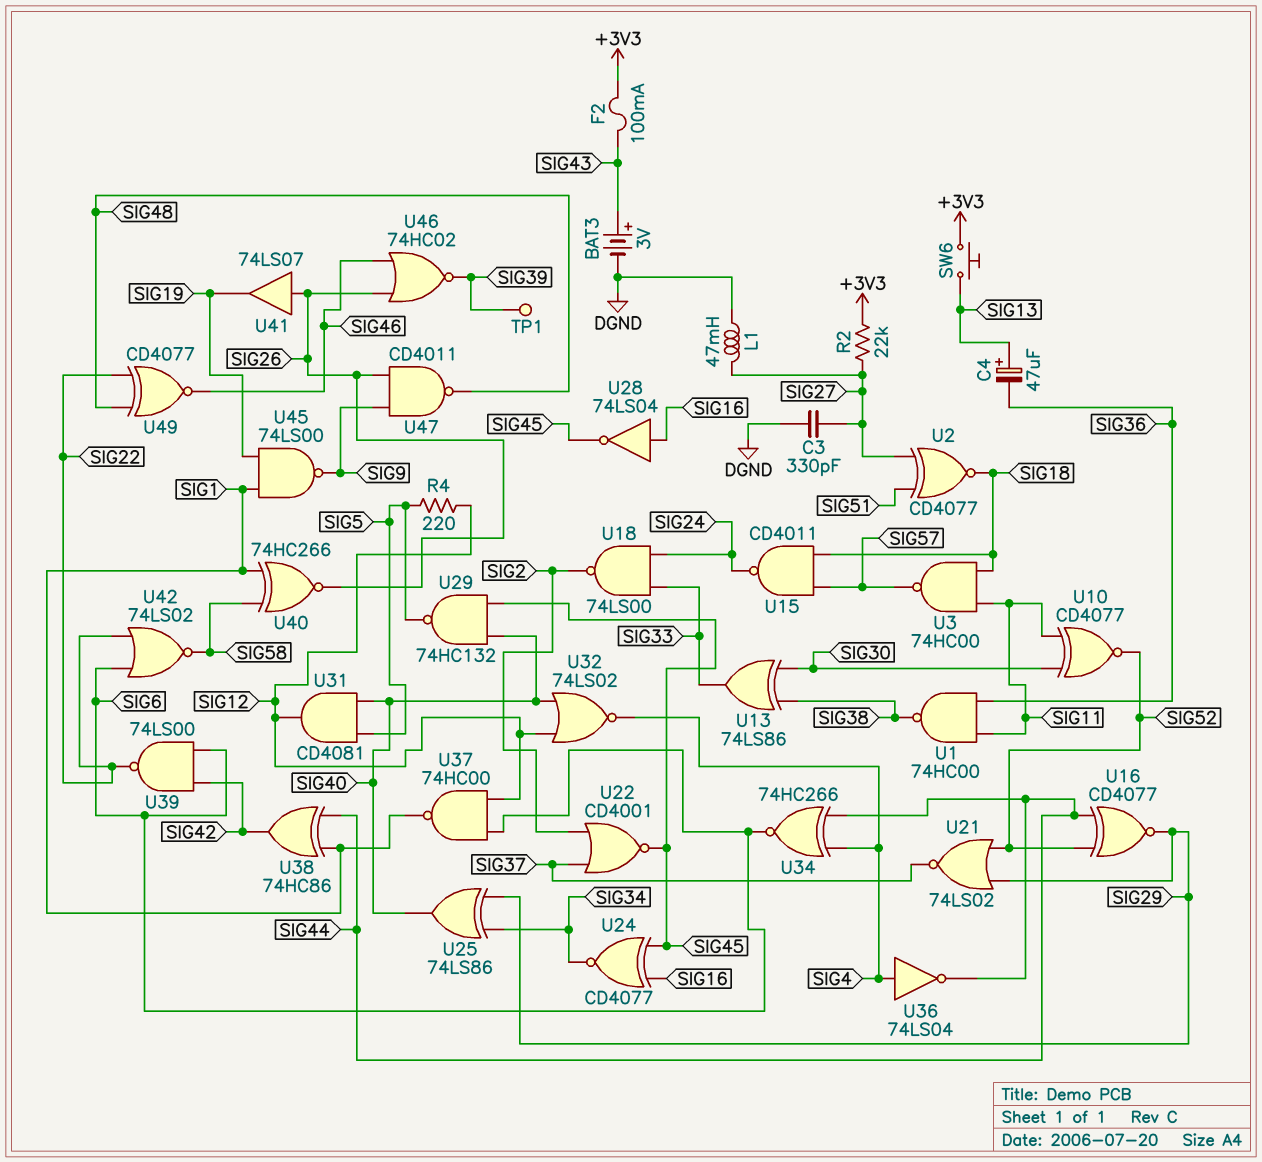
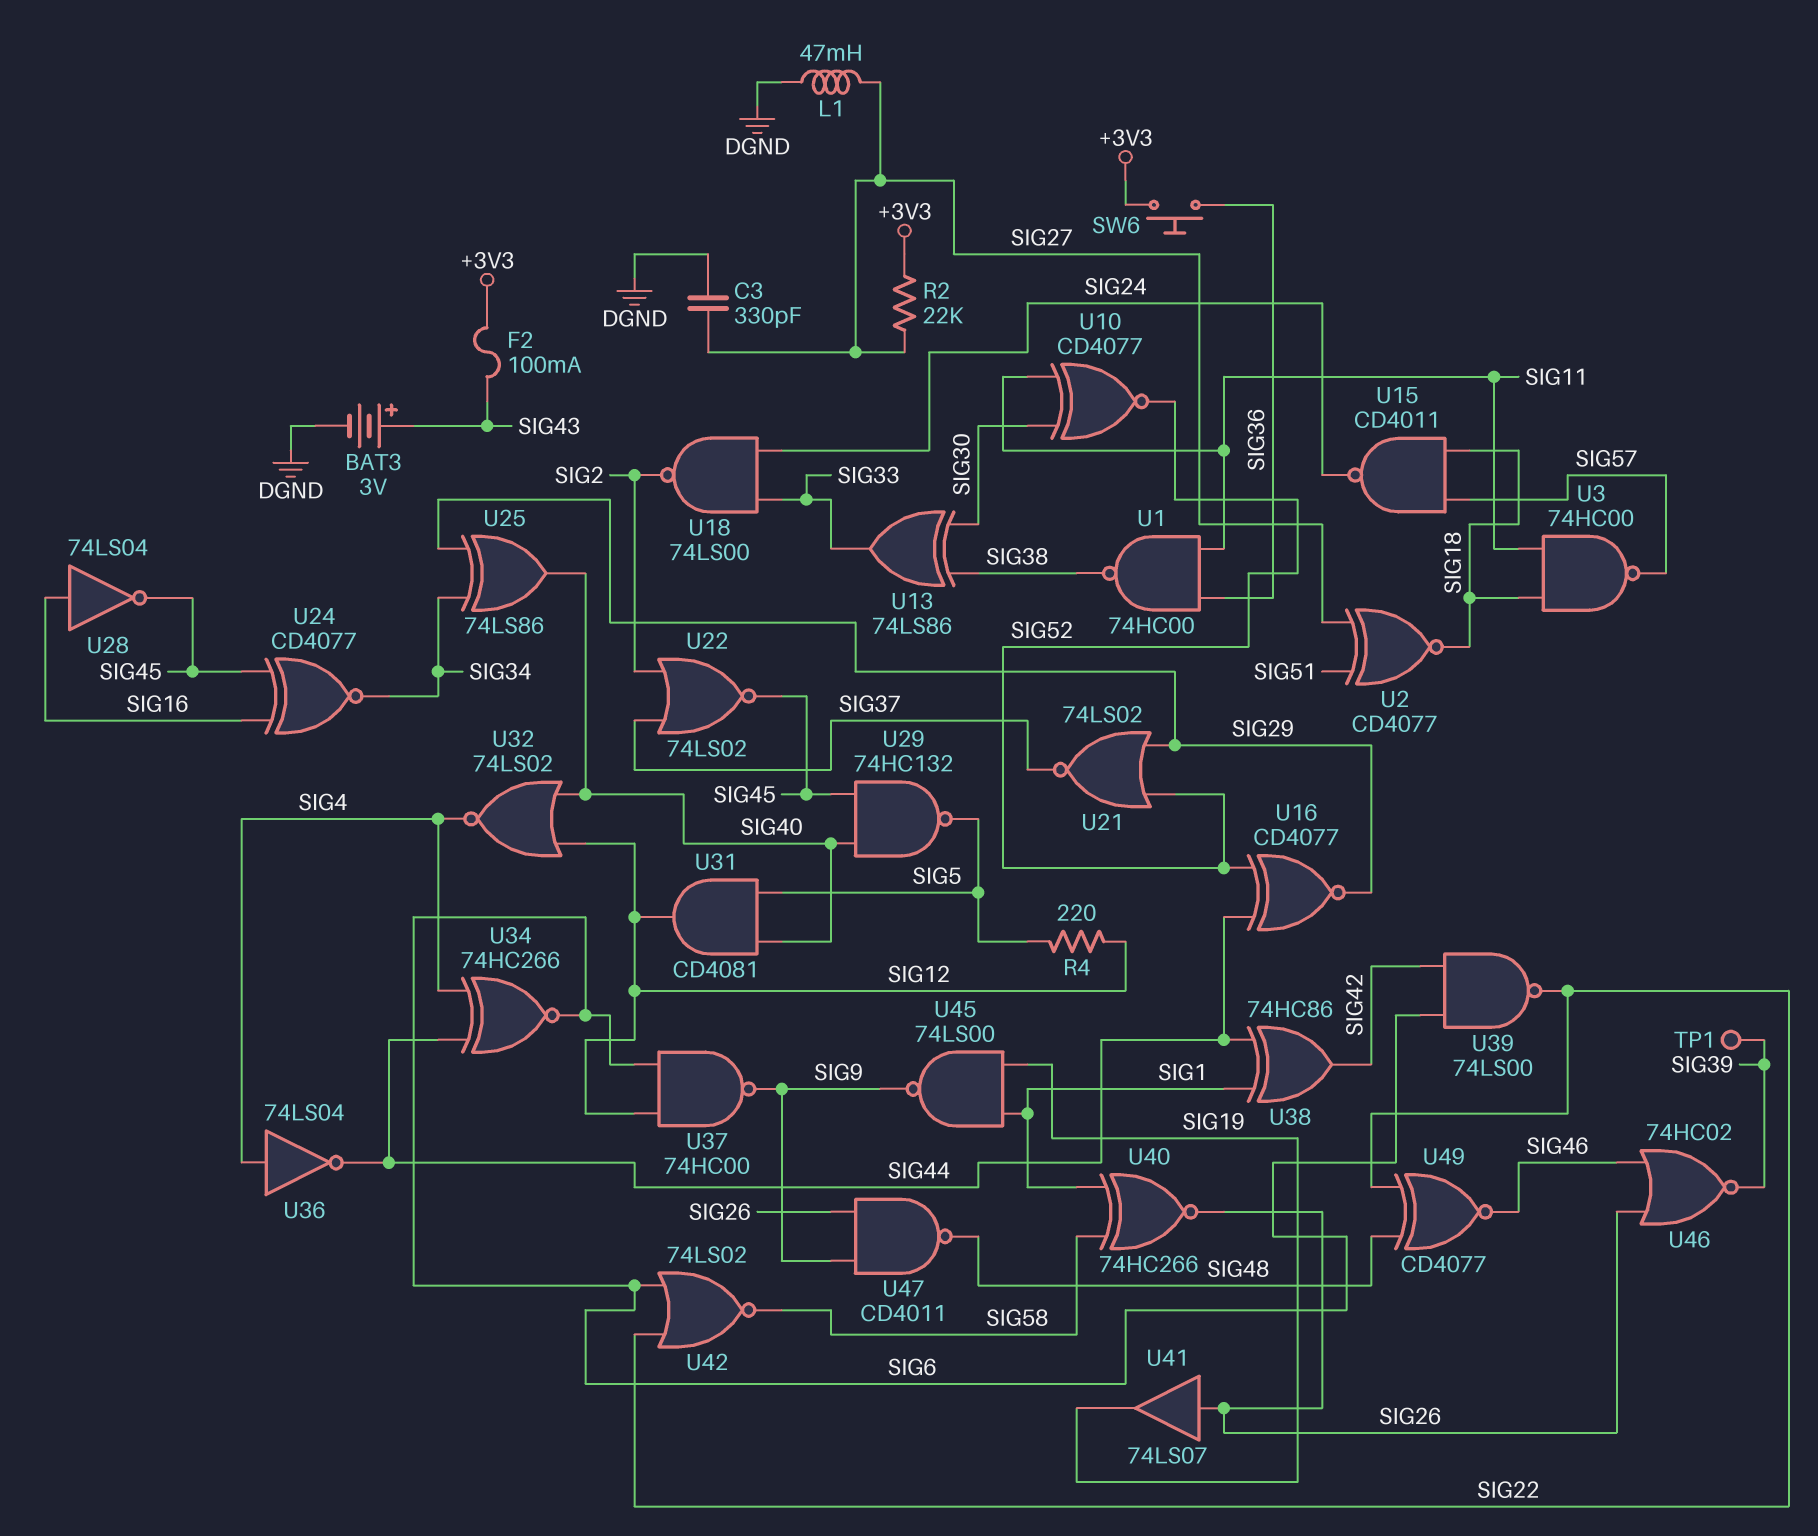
C4: 47uF (plus SIG13, minus SIG36) -> none
SW6: button (+3V3, SIG13) -> button (+3V3, SIG36)
U22: NOR CD4001 (in SIG2, in SIG37, out SIG45) -> NOR 74LS02 (in SIG2, in SIG37, out SIG45)
U37: NAND 74HC00 (in SIG6, in SIG12, out SIG1) -> NAND 74HC00 (in SIG6, in SIG12, out SIG9)

